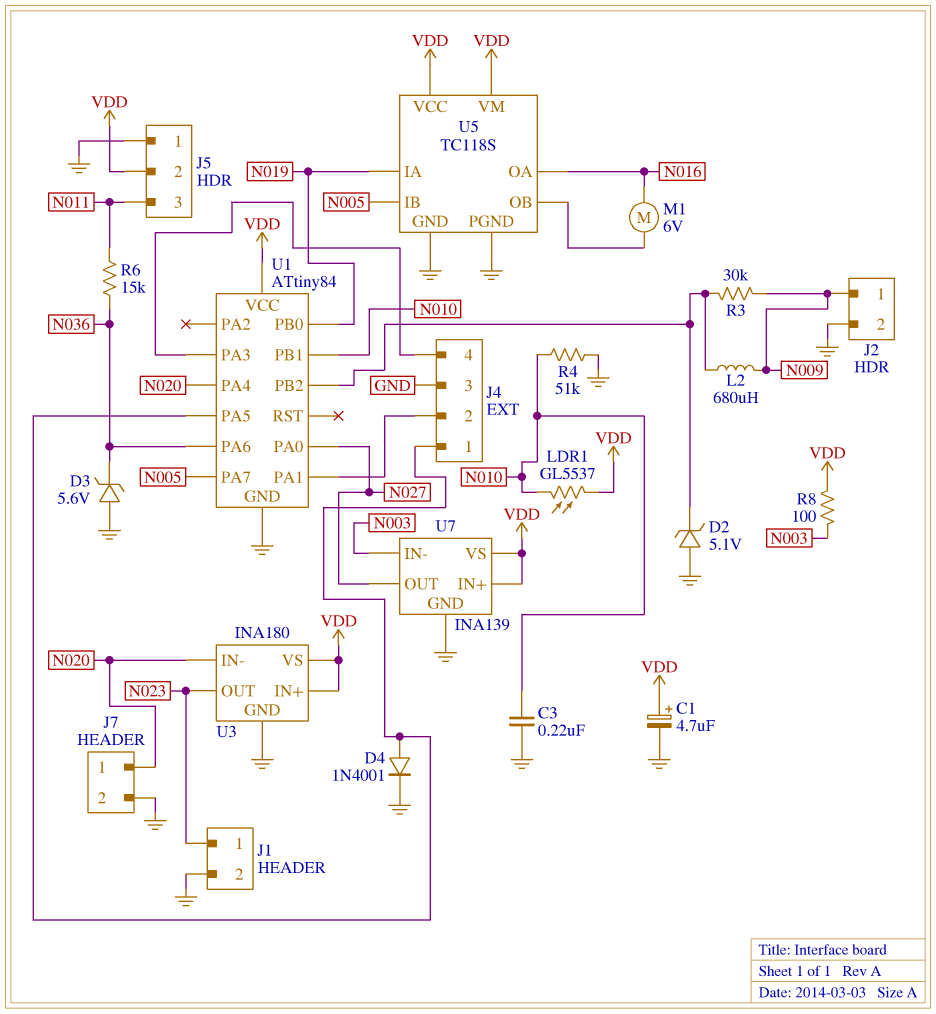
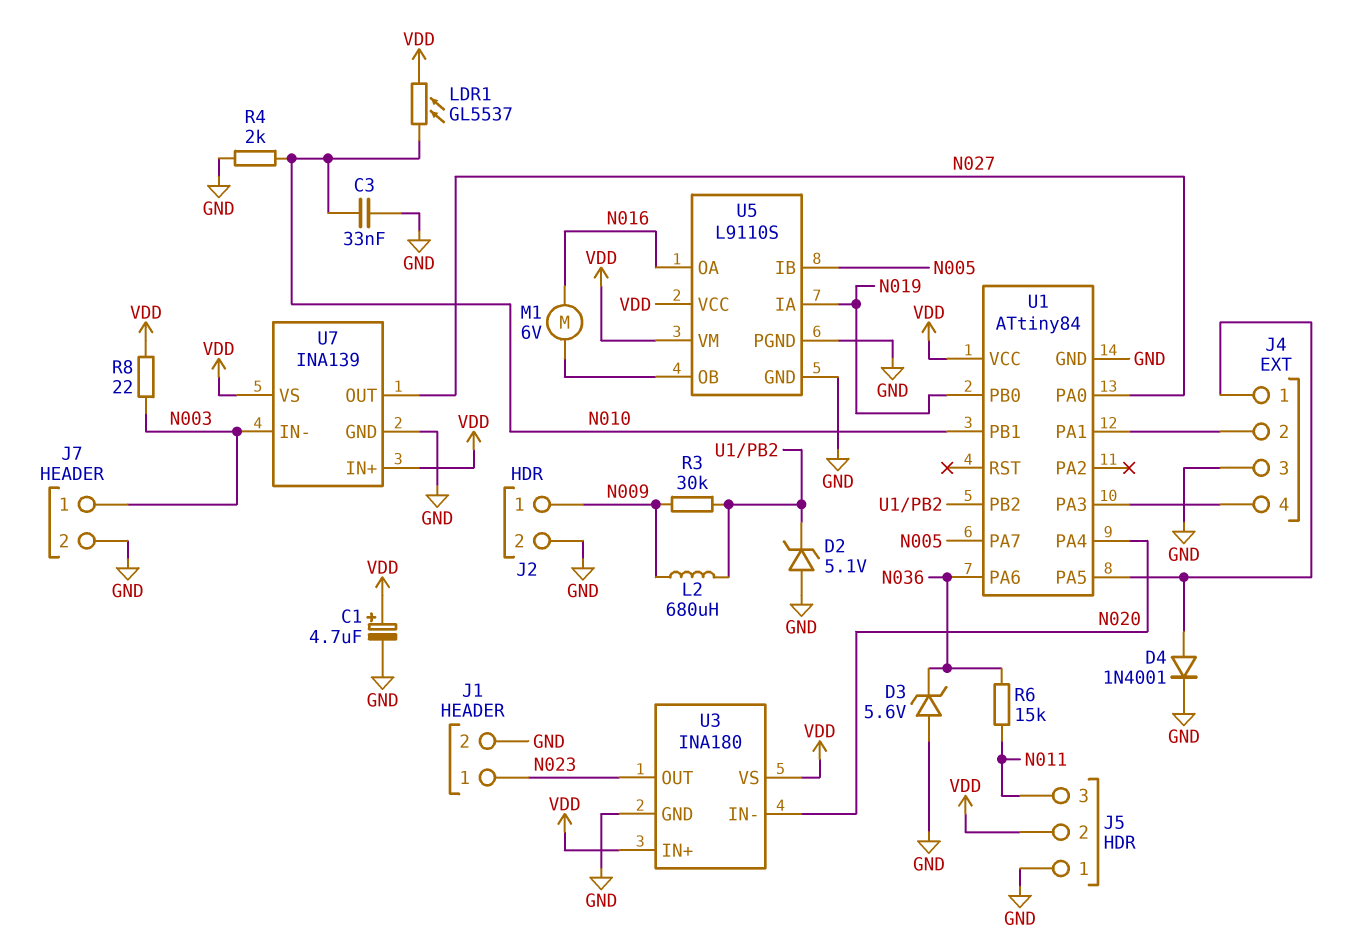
C3: 220nF (GND, N010) -> 33nF (GND, N010)
J7 pin 1: N020 -> N003
R4: 51k (GND, N010) -> 2k (GND, N010)
R8: 100 (N003, VDD) -> 22 (N003, VDD)
U5: TC118S -> L9110S

